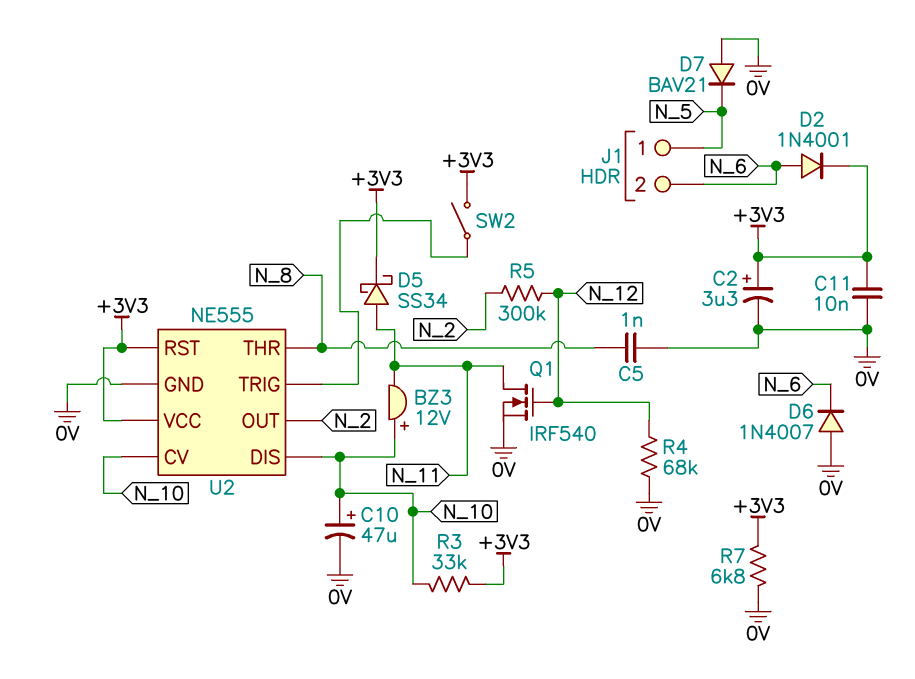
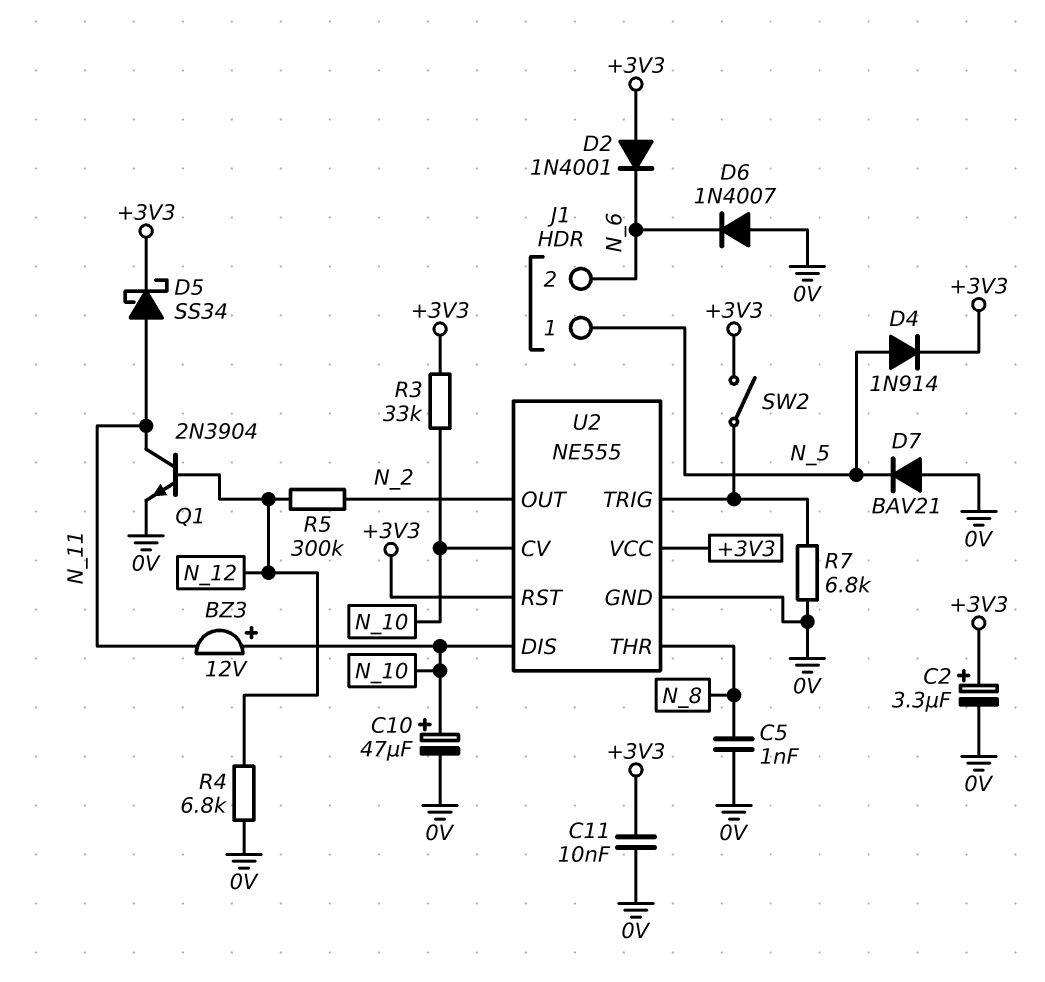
D2: diode 1N4001 (A N_6, K +3V3) -> diode 1N4001 (A +3V3, K N_6)
D4: none -> diode 1N914 (A N_5, K +3V3)
Q1: NMOS IRF540 (G N_12, D N_11, S 0V) -> NPN 2N3904 (B N_12, C N_11, E 0V)
R4: 68k (0V, N_12) -> 6.8k (0V, N_12)
R7: 6.8k (+3V3, 0V) -> 6.8k (0V, U2/TRIG)

